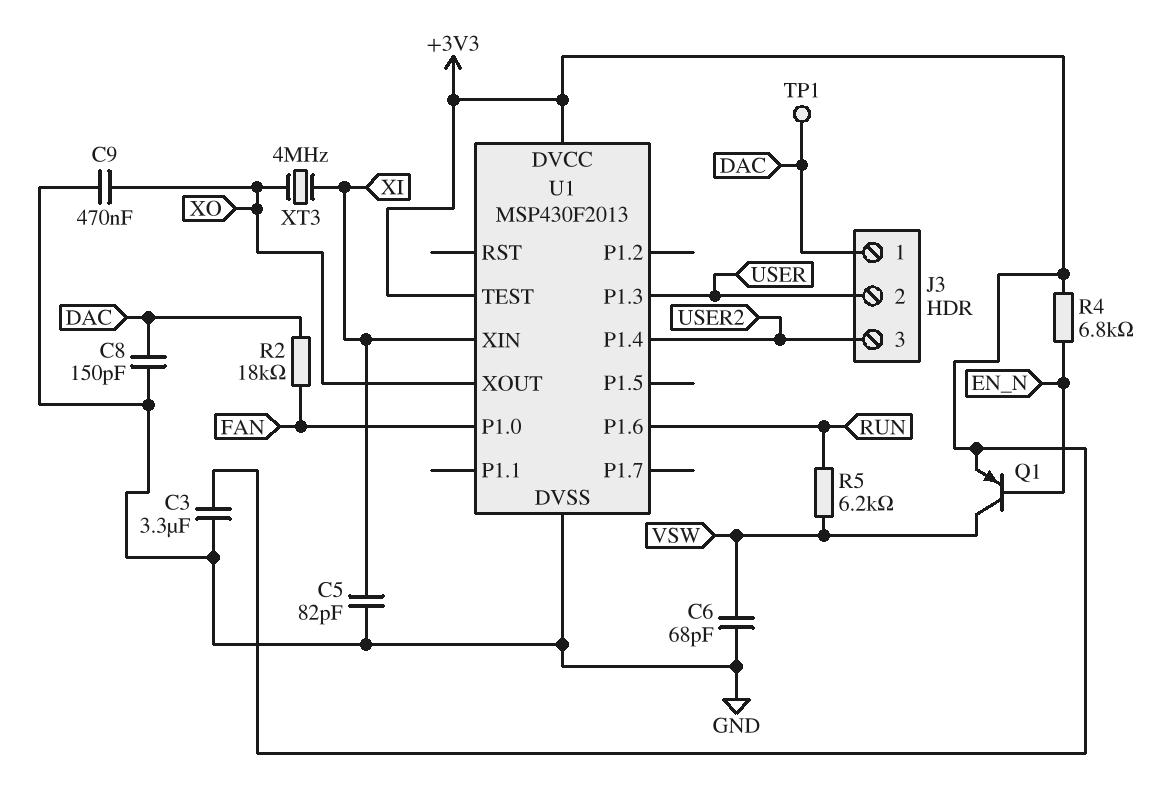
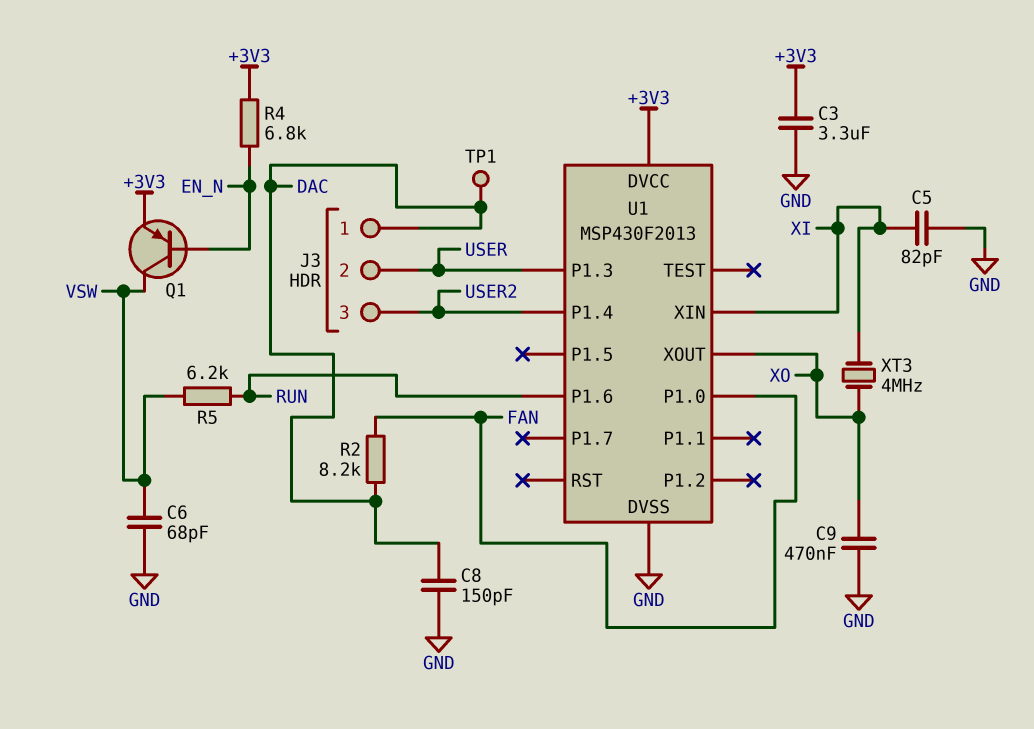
R2: 18k (DAC, FAN) -> 8.2k (DAC, FAN)
U1 pin TEST: +3V3 -> none

